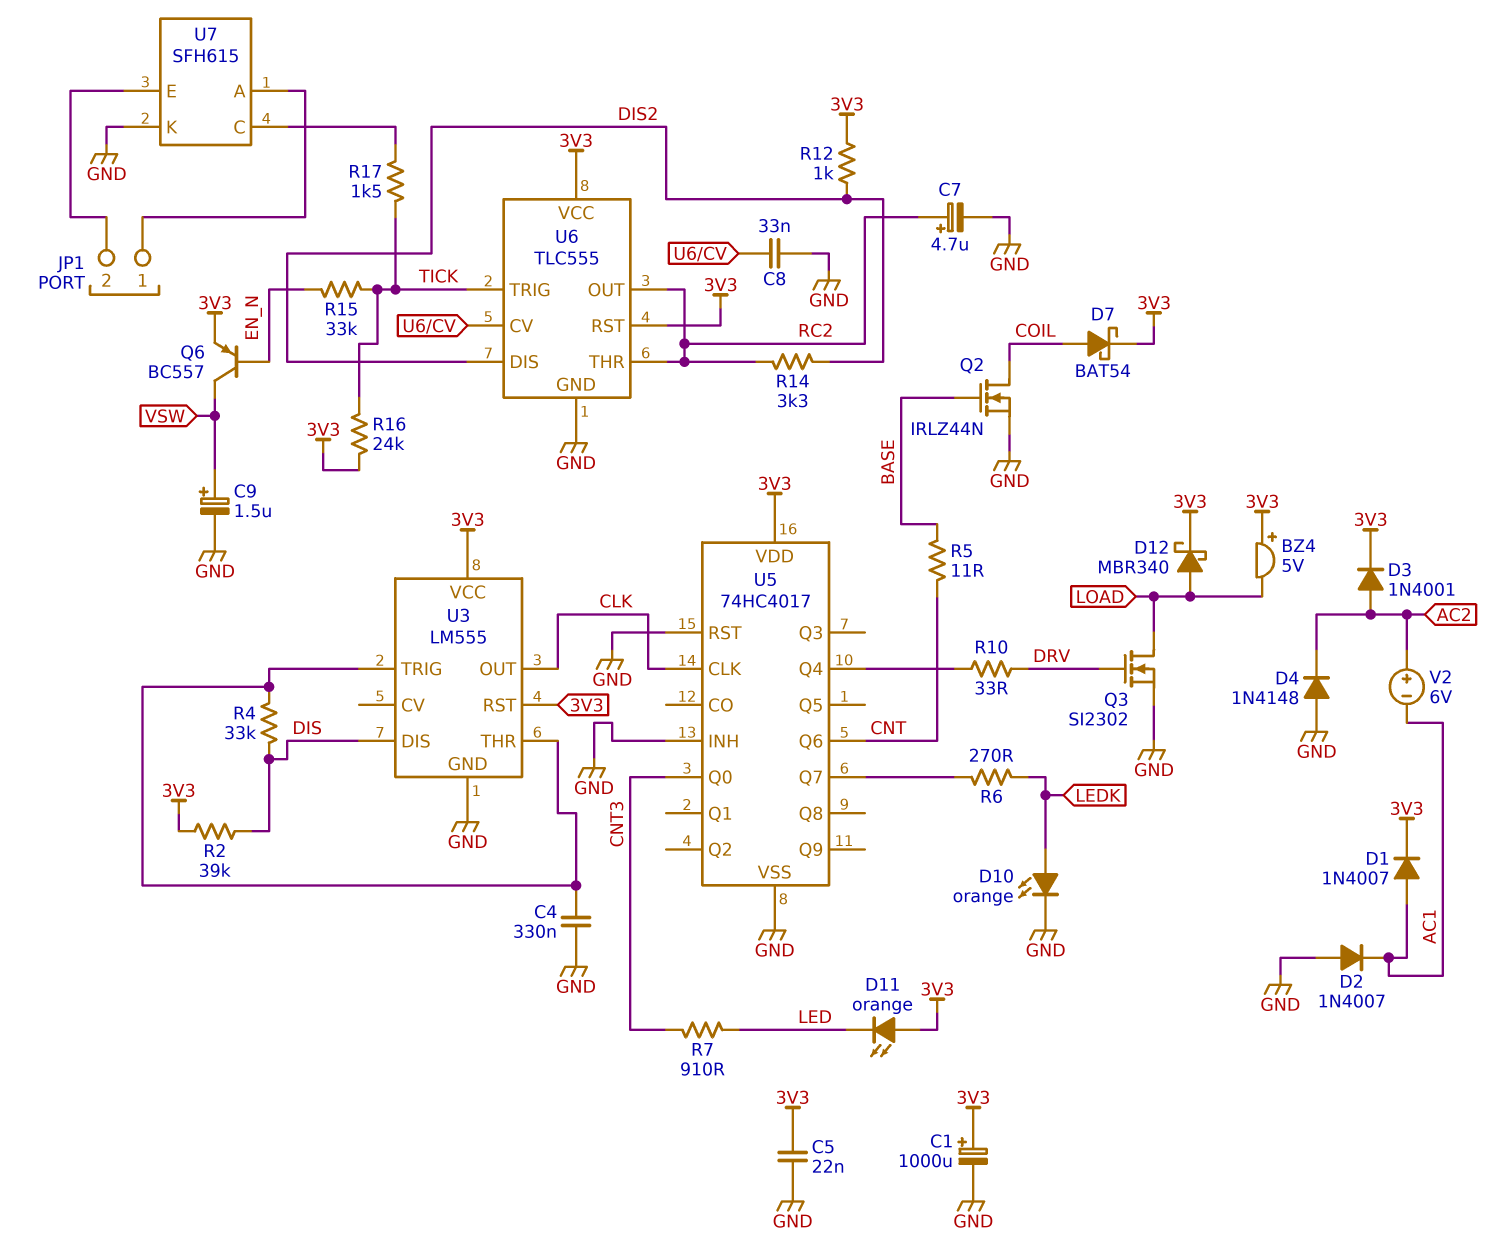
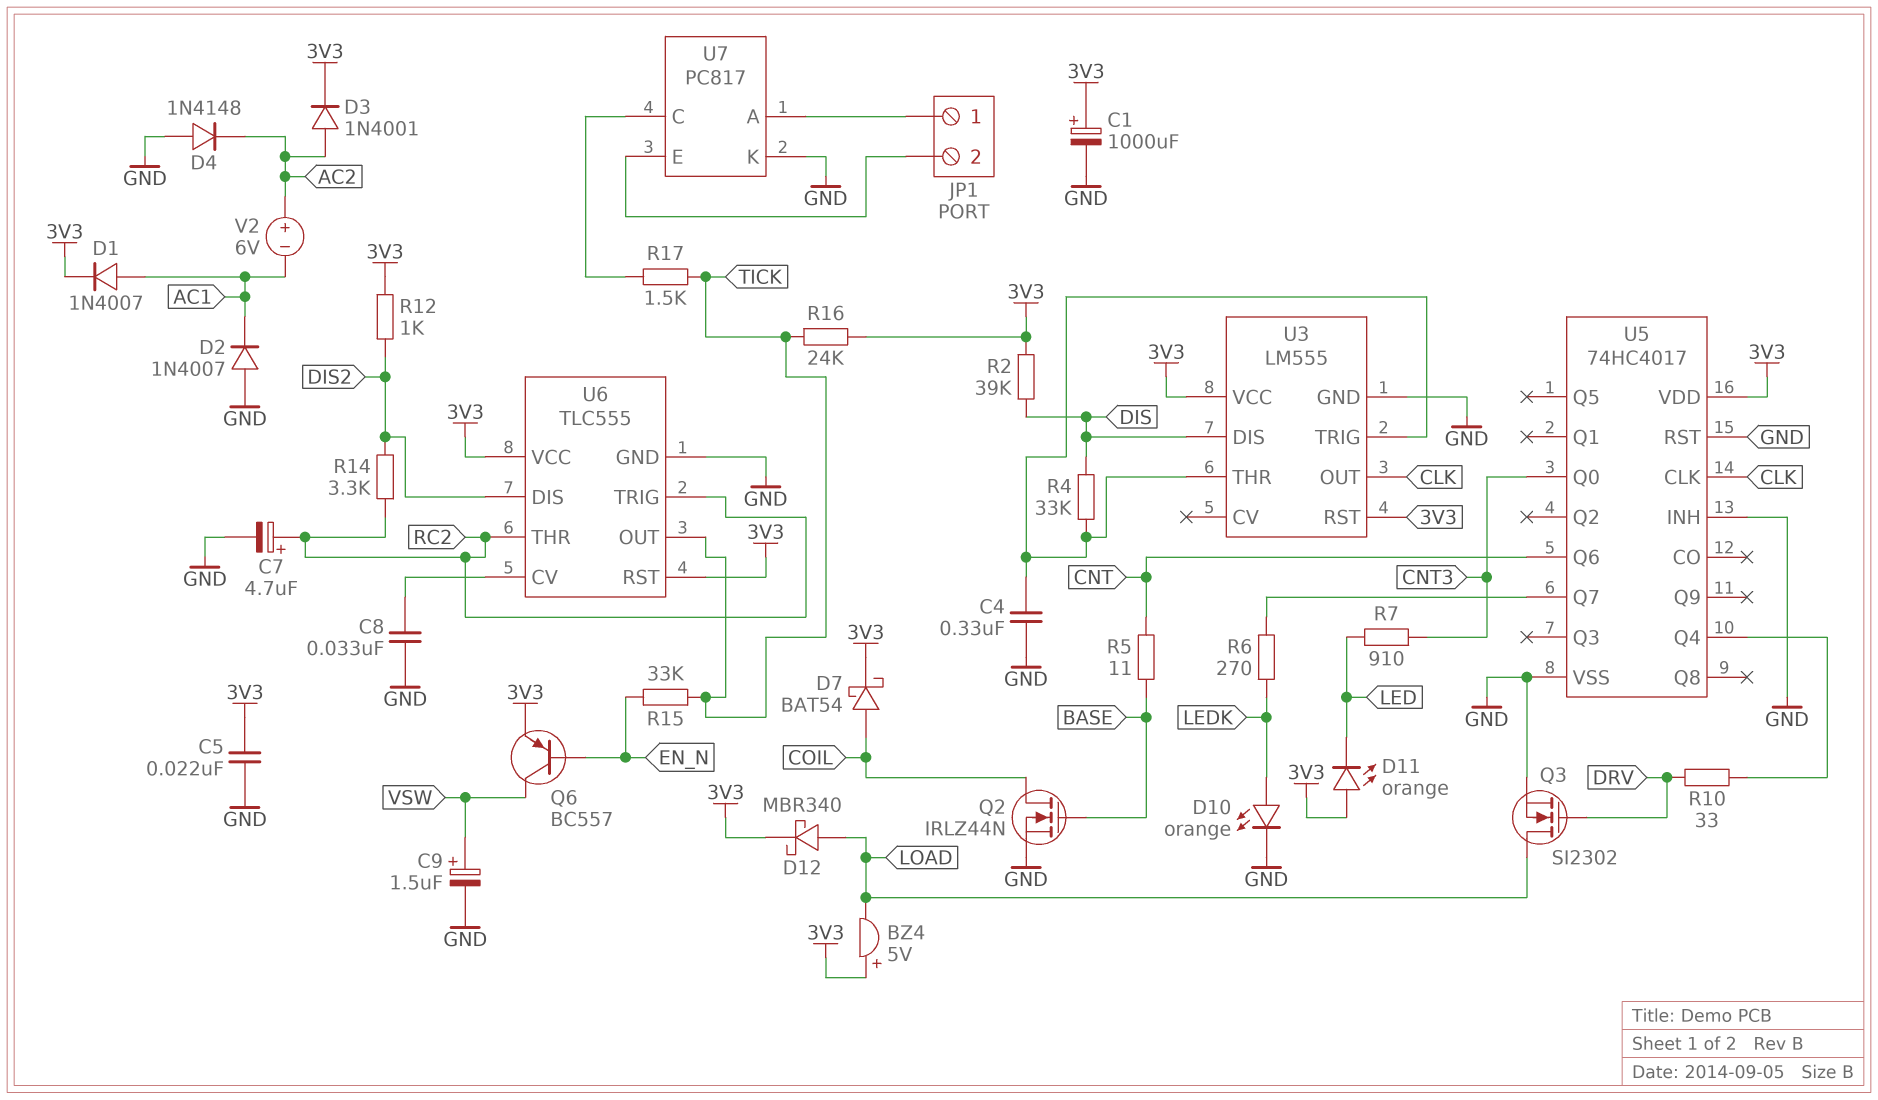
U6 pin OUT: RC2 -> TICK
U6 pin TRIG: TICK -> RC2
U7: SFH615 -> PC817

